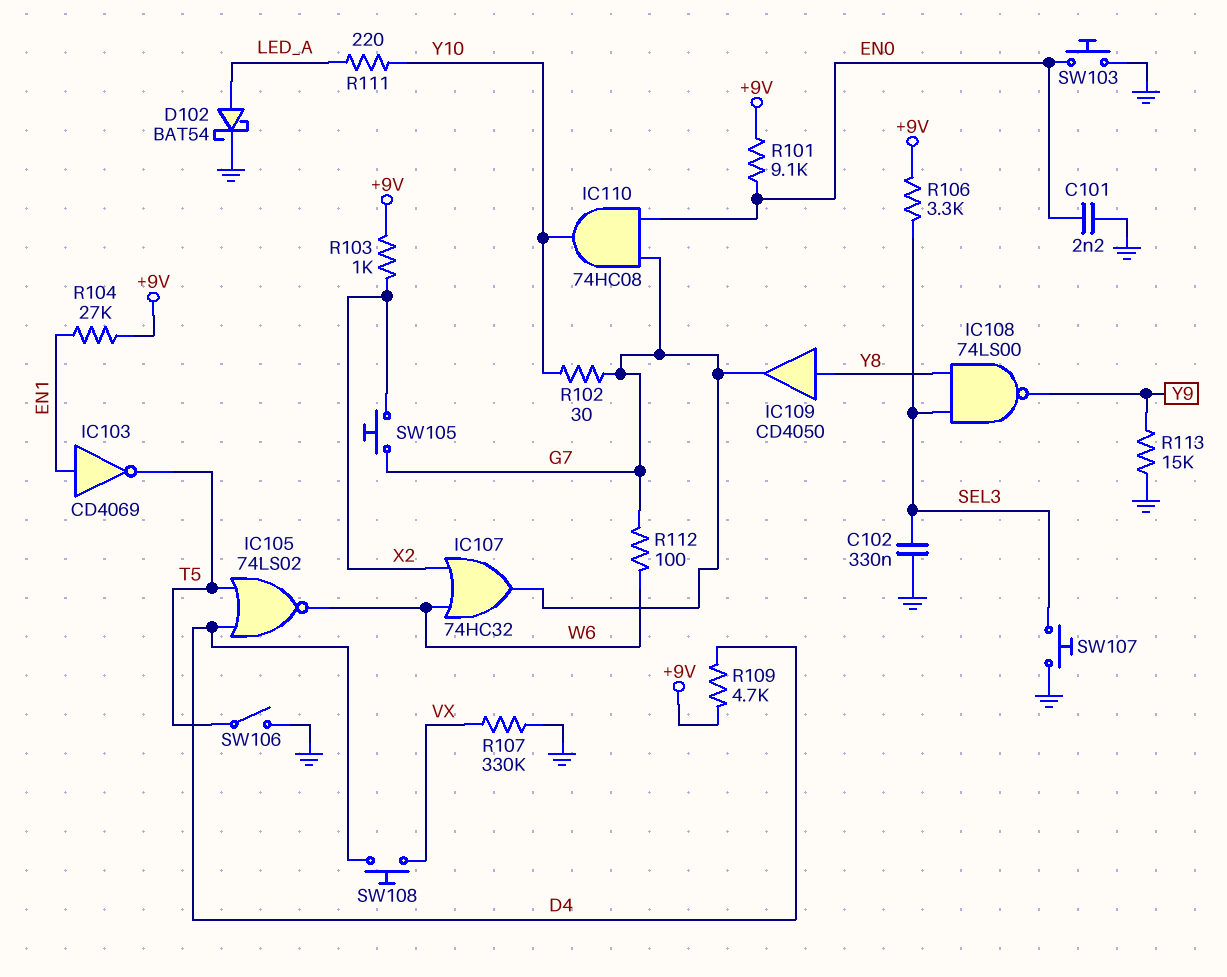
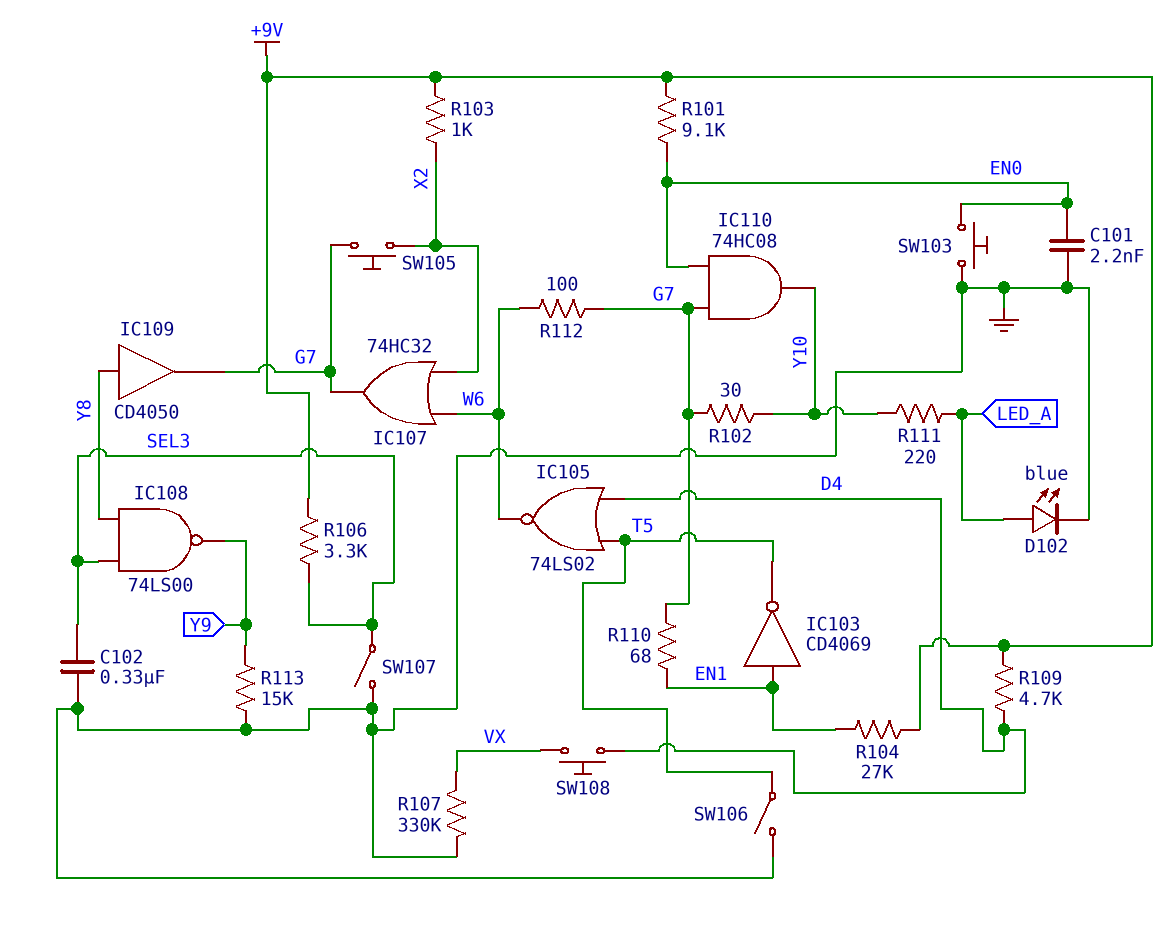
D102: schottky BAT54 (A LED_A, K GND) -> LED blue (A LED_A, K GND)
R110: none -> 68 (EN1, G7)
SW107: button (GND, SEL3) -> switch (GND, SEL3)

